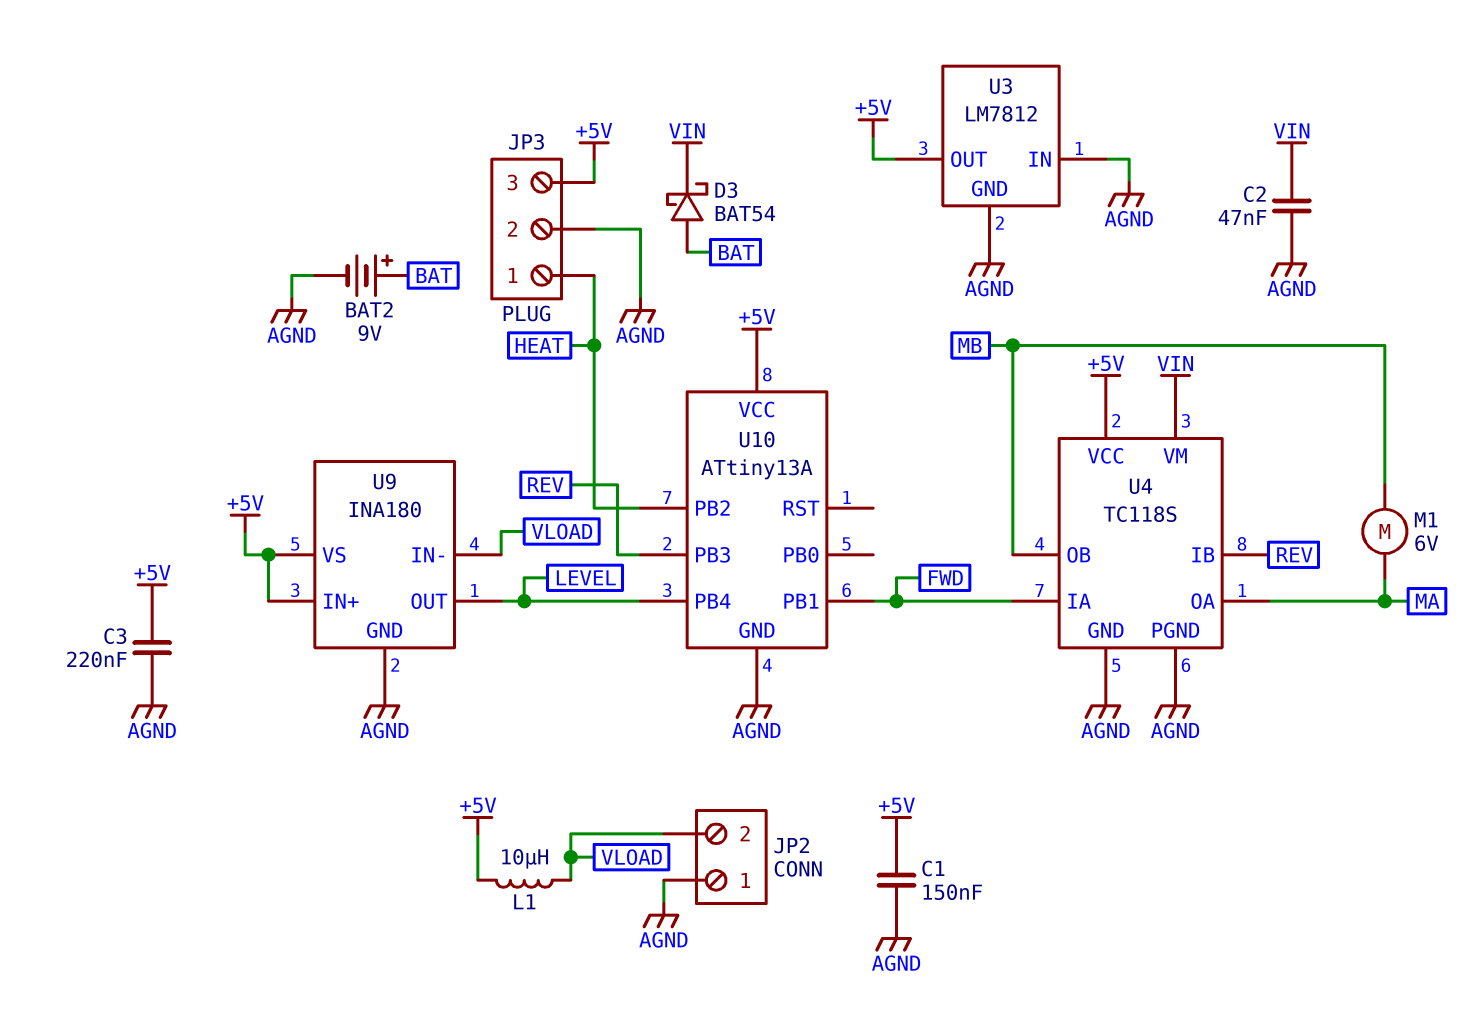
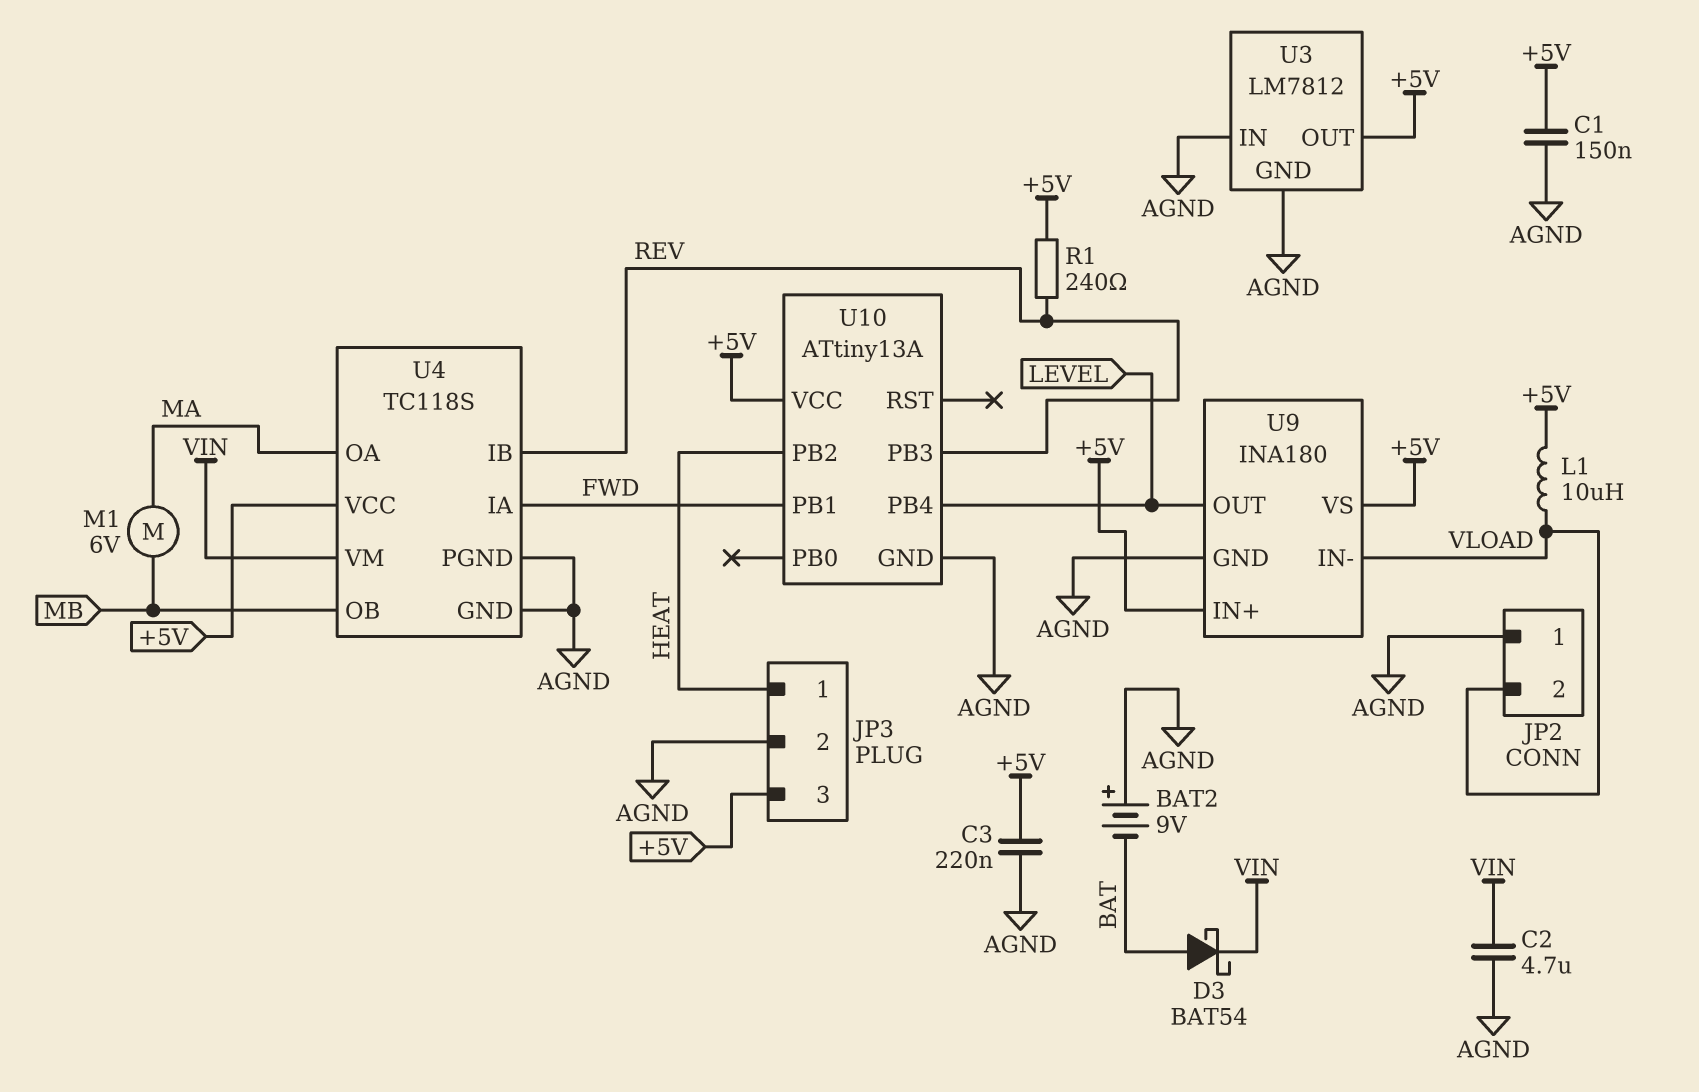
BAT2: 9V (plus BAT, minus AGND) -> 9V (plus AGND, minus BAT)
C2: 47nF (AGND, VIN) -> 4.7uF (AGND, VIN)
R1: none -> 240 (+5V, REV)

